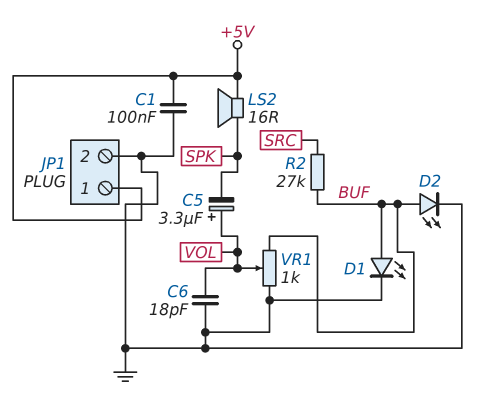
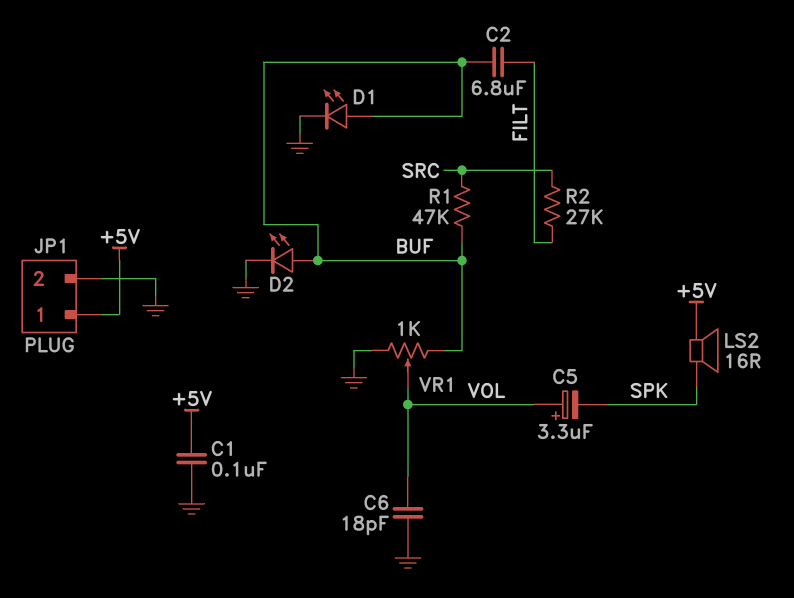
C2: none -> 6.8uF (BUF, FILT)
R1: none -> 47k (BUF, SRC)
R2: 27k (BUF, SRC) -> 27k (FILT, SRC)

